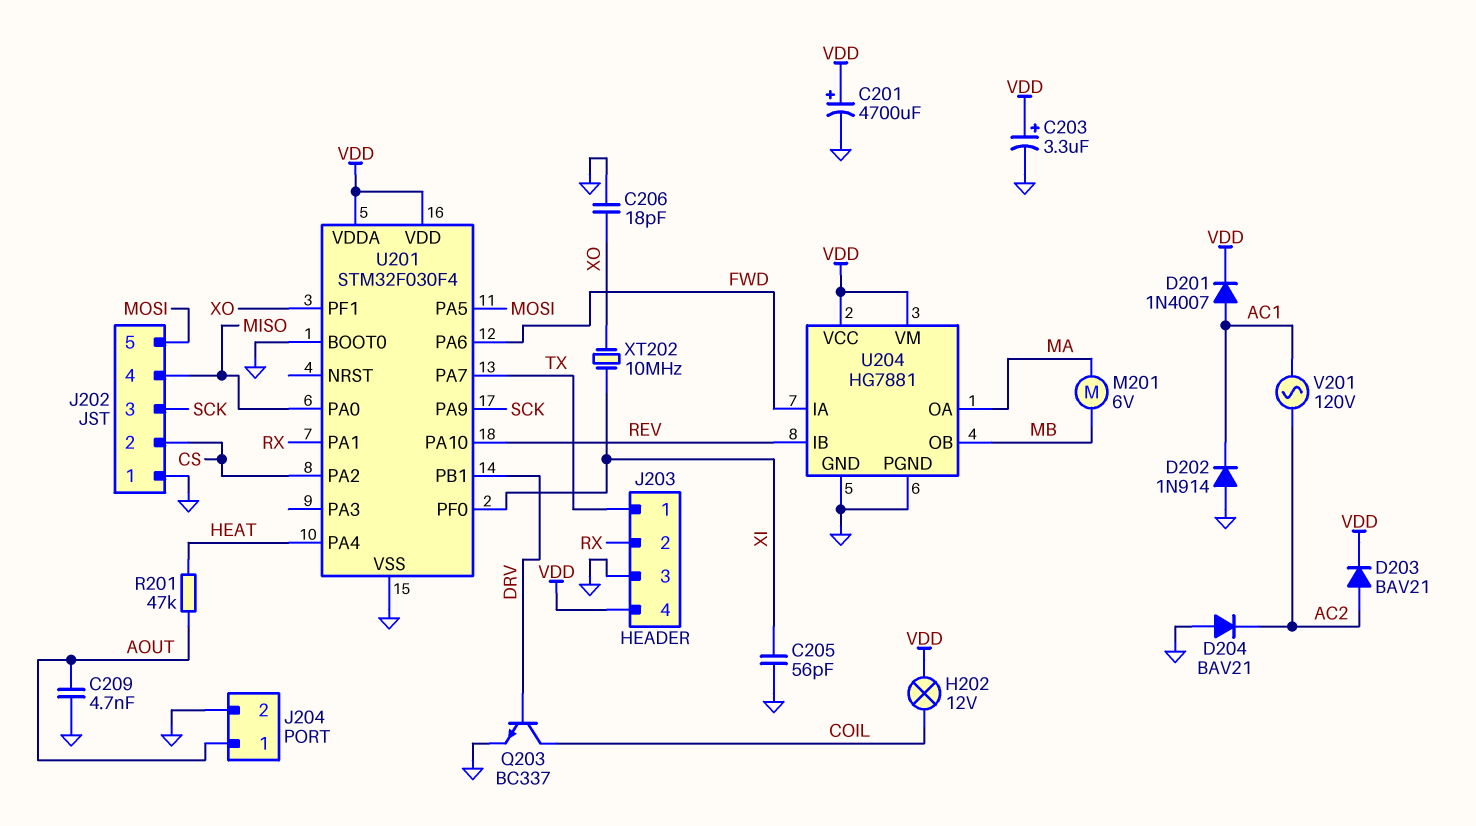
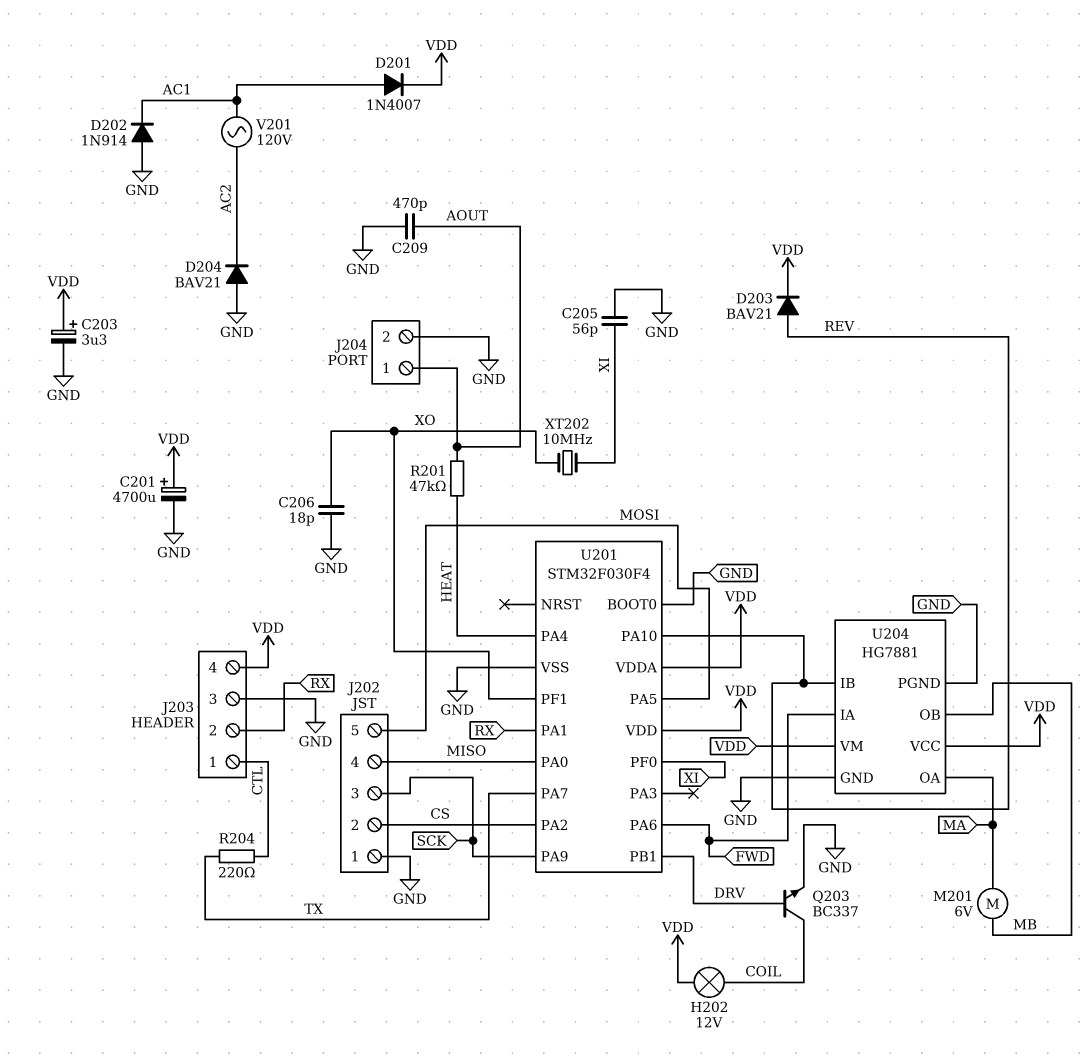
C209: 4.7nF (AOUT, GND) -> 470pF (AOUT, GND)
D203: diode BAV21 (A AC2, K VDD) -> diode BAV21 (A REV, K VDD)
J203 pin 1: TX -> CTL
R204: none -> 220 (CTL, TX)

